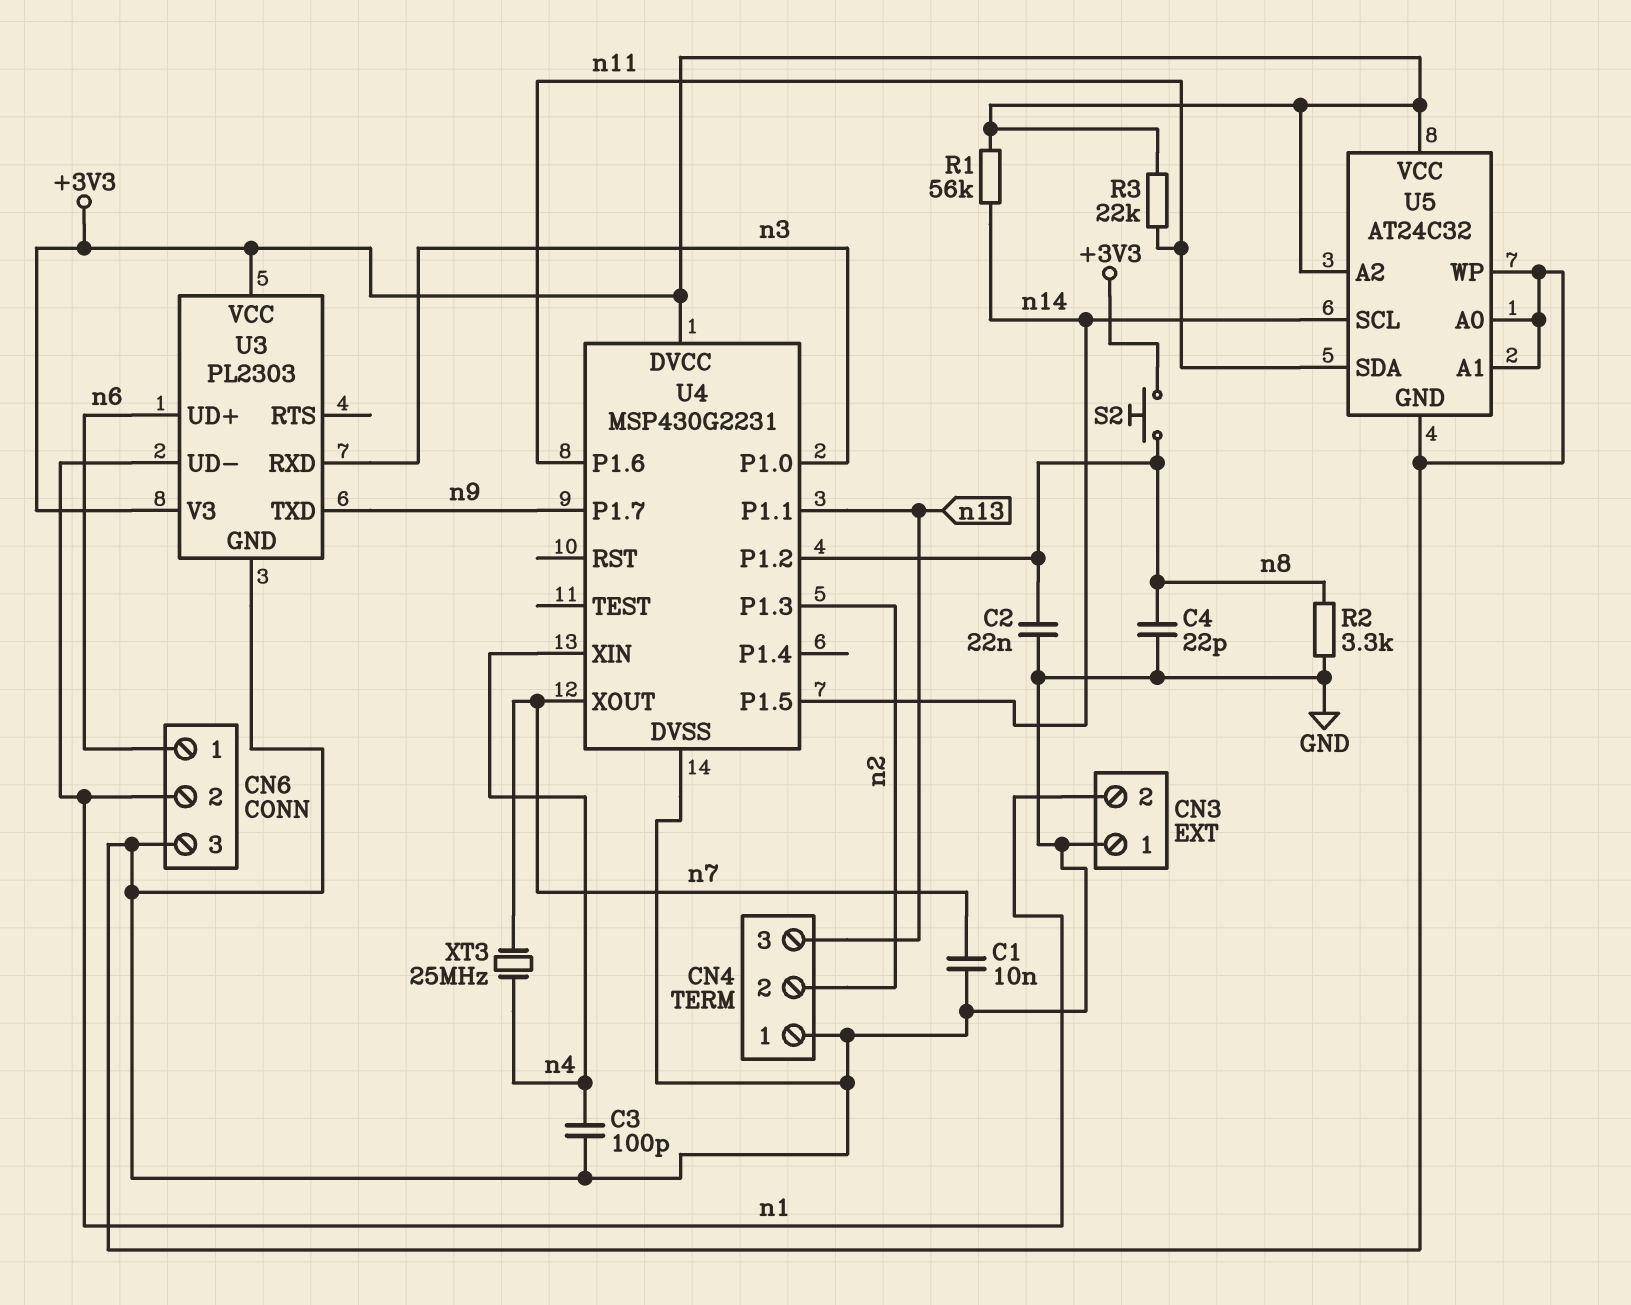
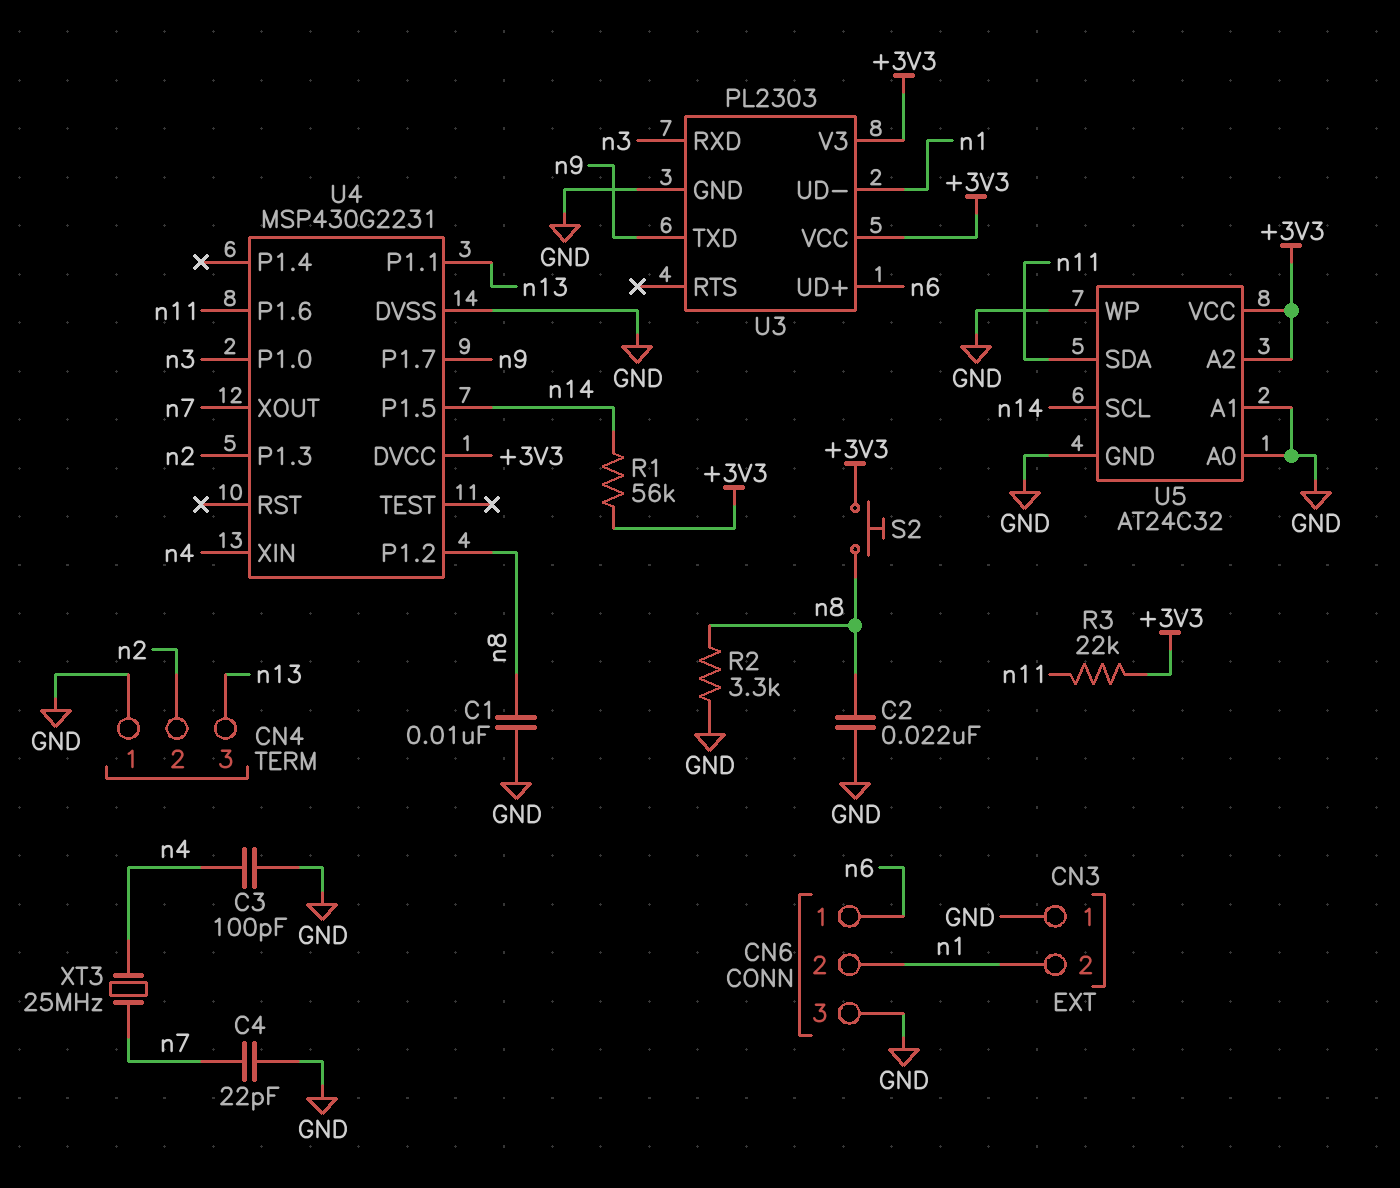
C1: 10nF (GND, n7) -> 10nF (GND, n8)
C4: 22pF (GND, n8) -> 22pF (GND, n7)

